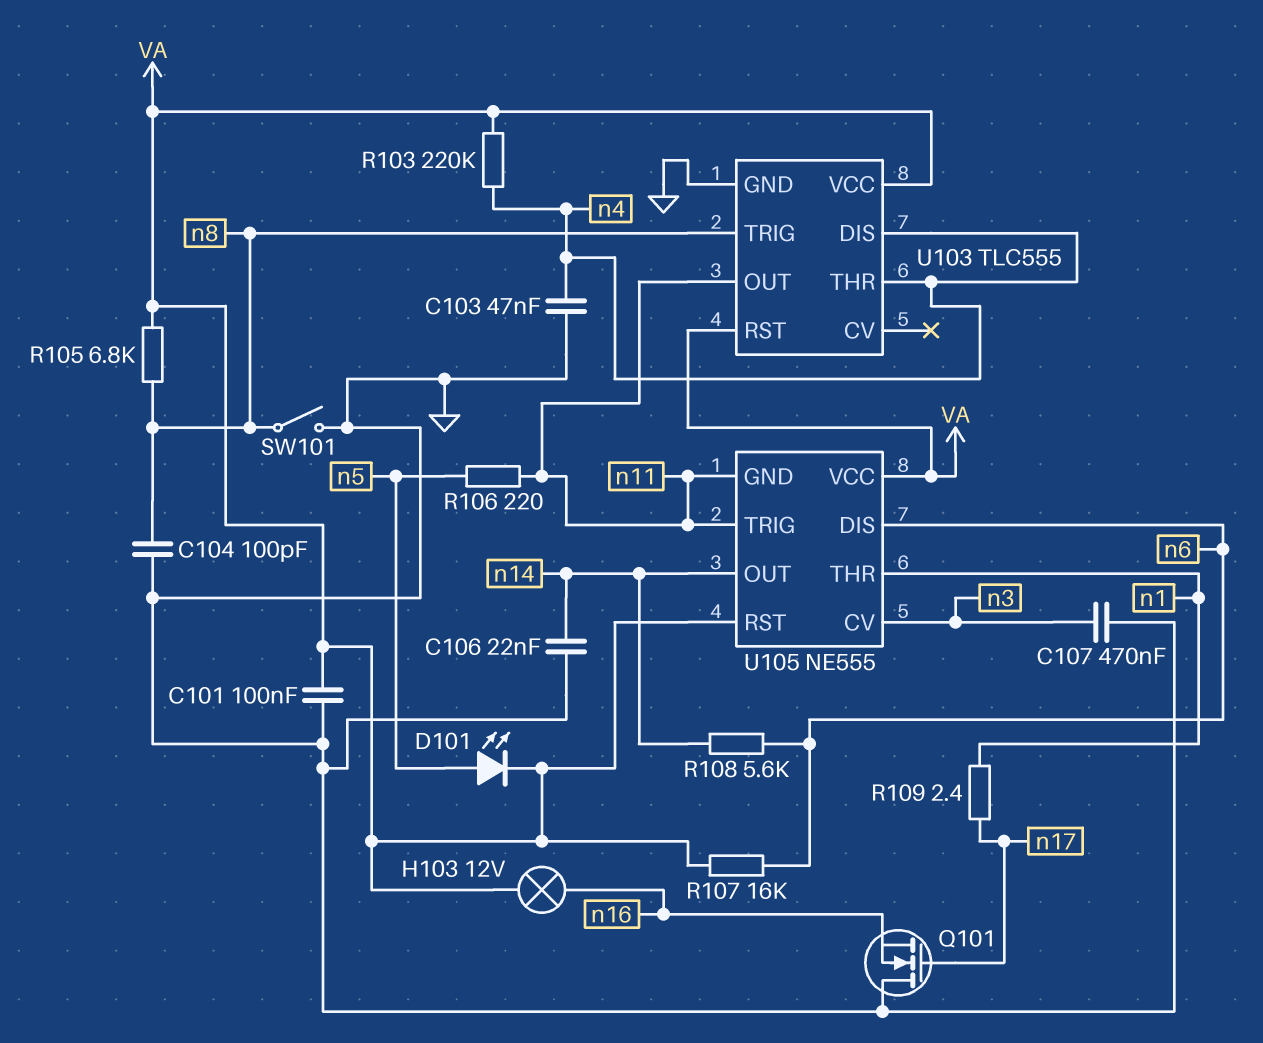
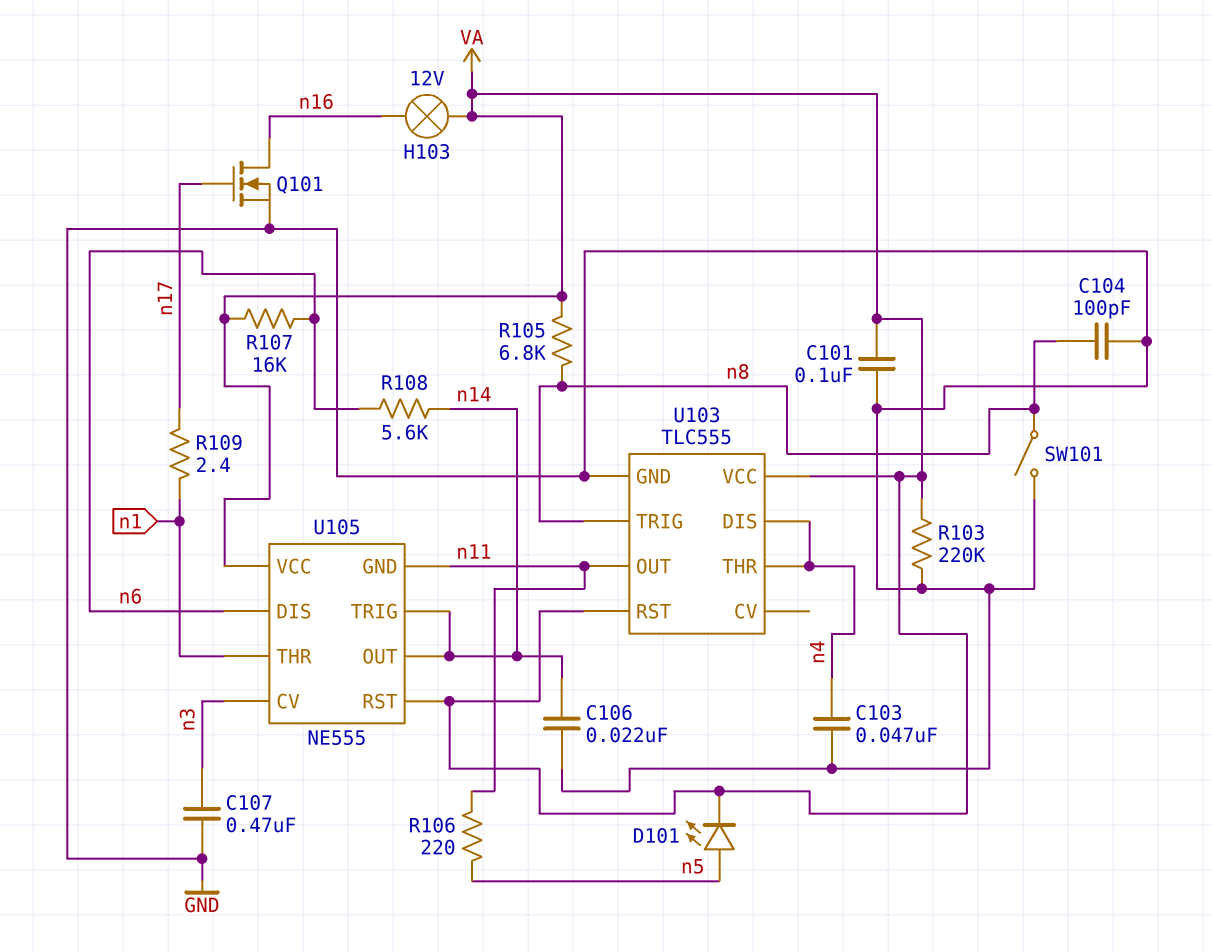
Q101: NMOS (G n17, D GND, S n16) -> NMOS (G n17, D n16, S GND)
R103: 220k (VA, n4) -> 220k (GND, VA)
U105 pin TRIG: n11 -> n14

